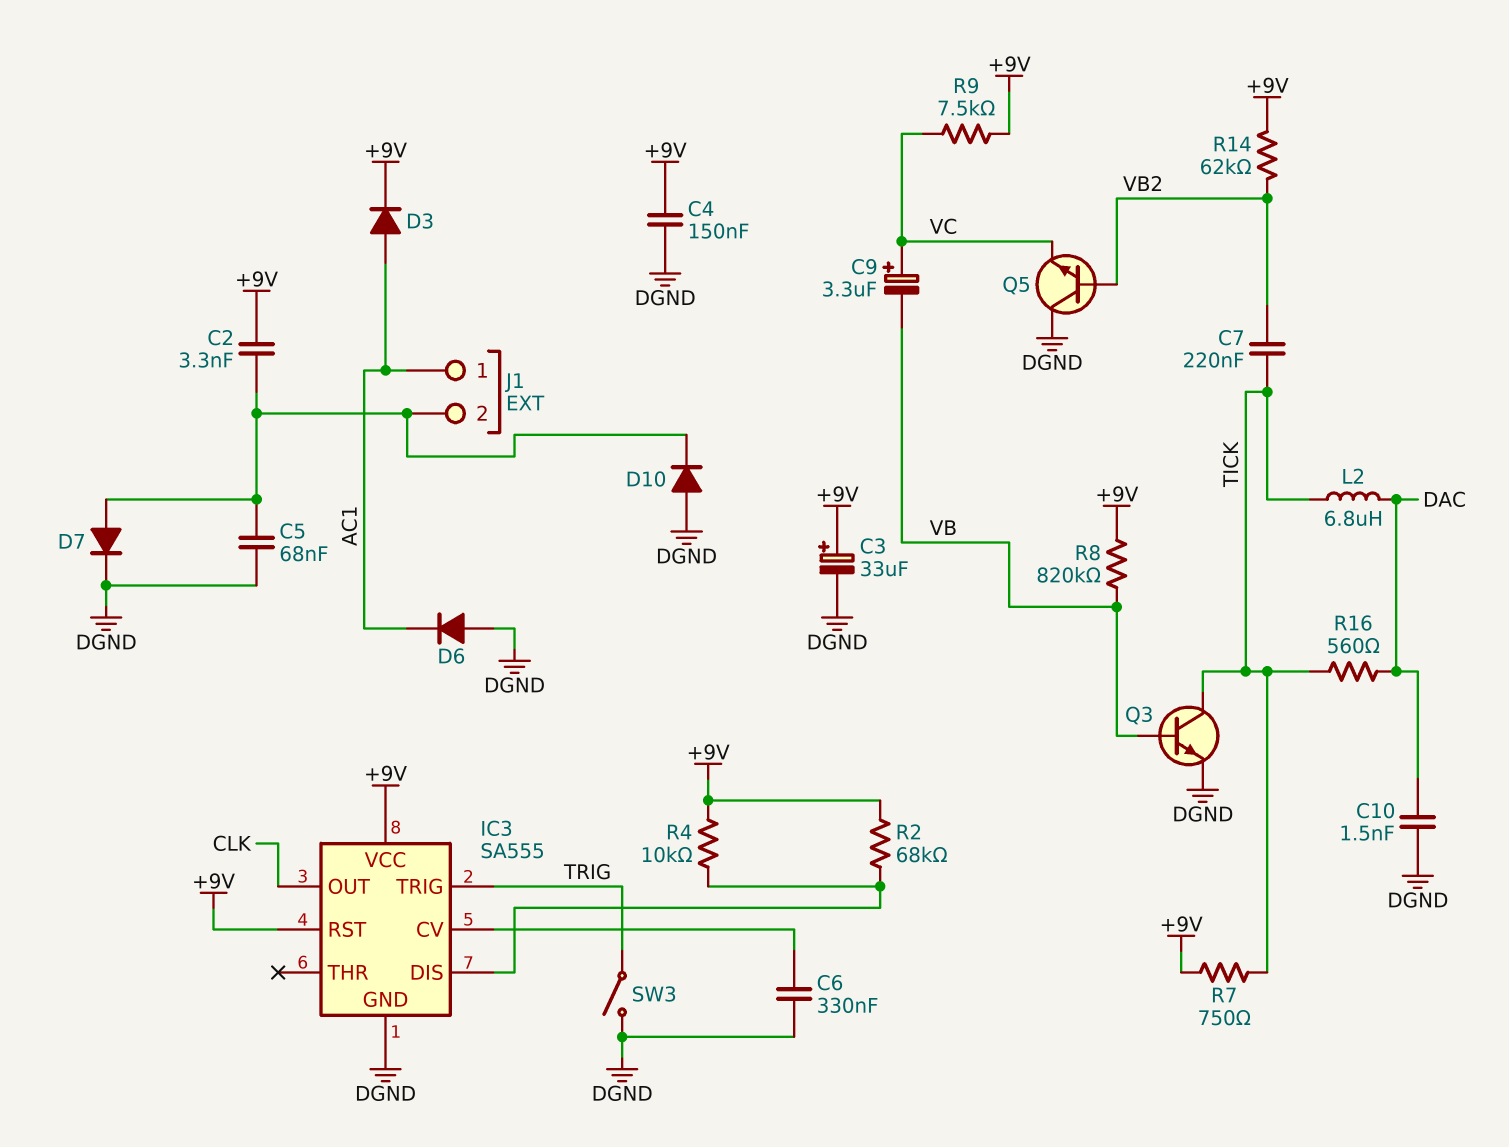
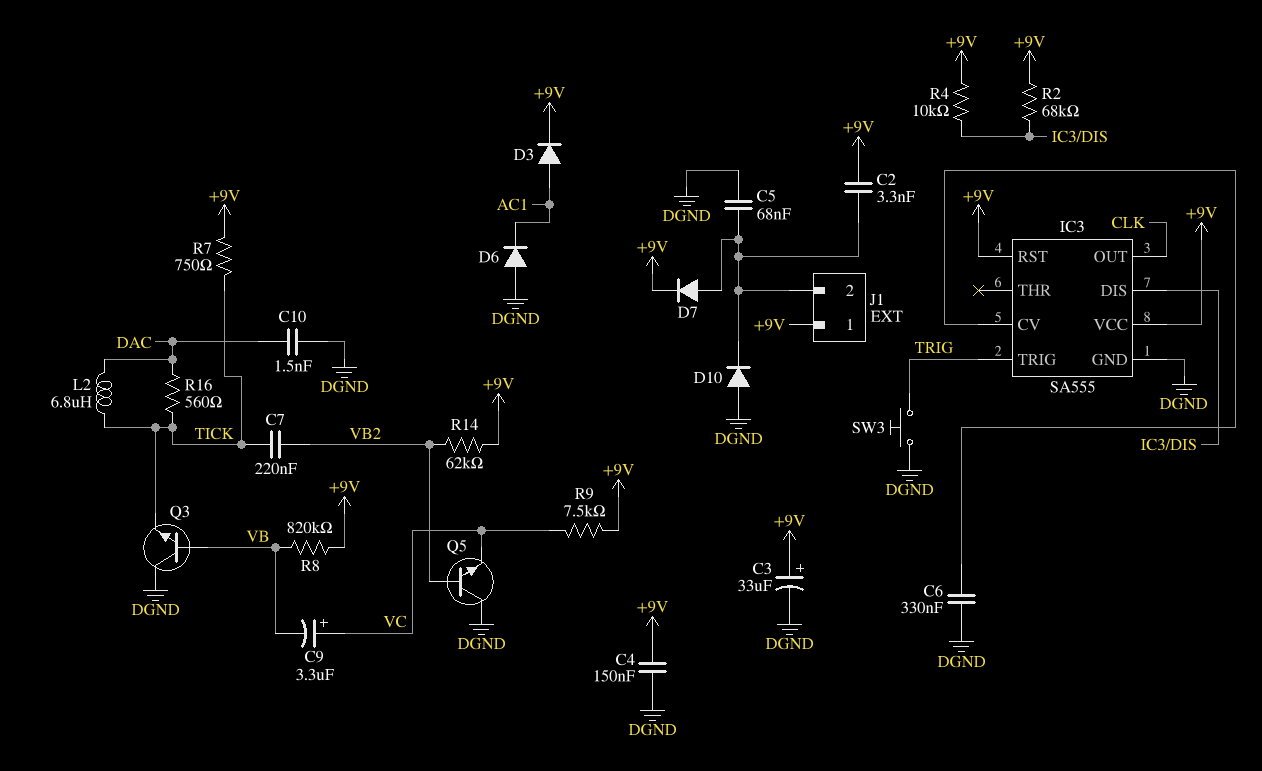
D7: diode (A J1/2, K DGND) -> diode (A J1/2, K +9V)
J1 pin 1: AC1 -> +9V
Q3: NPN (B VB, C TICK, E DGND) -> NPN (B VB, C DGND, E TICK)
SW3: switch (DGND, TRIG) -> button (DGND, TRIG)

